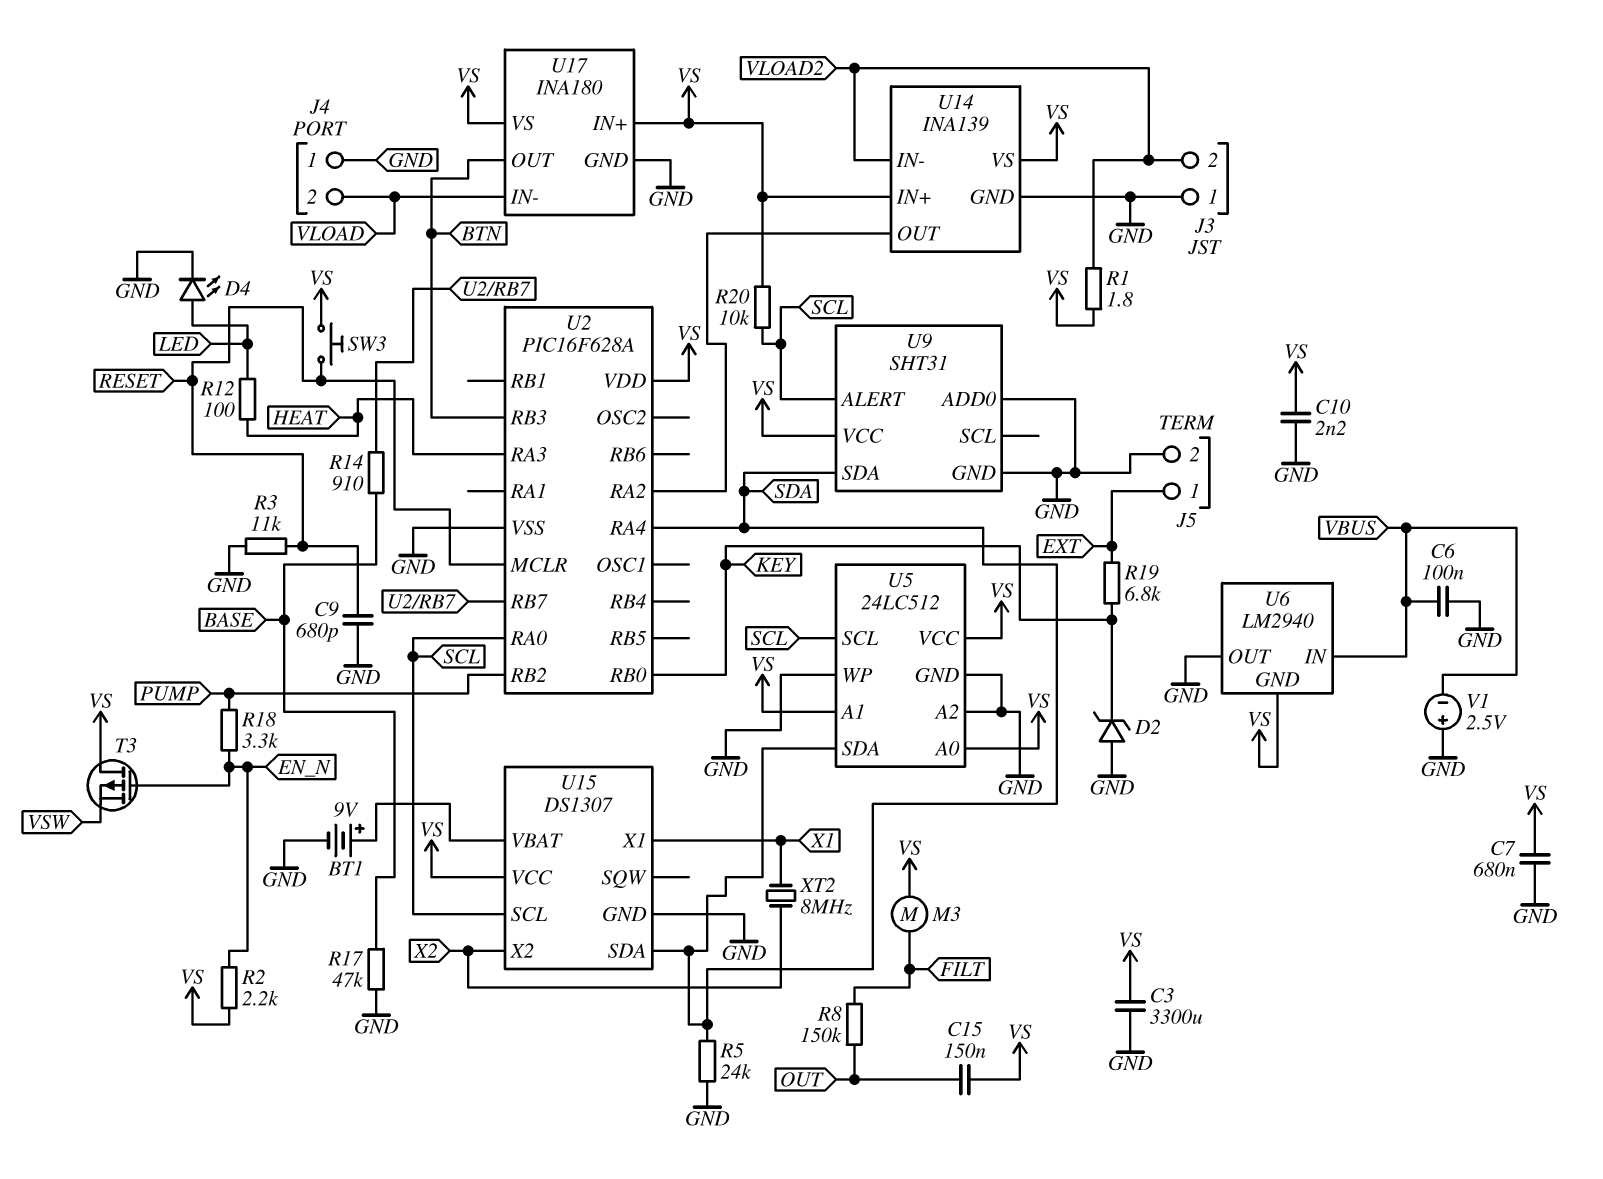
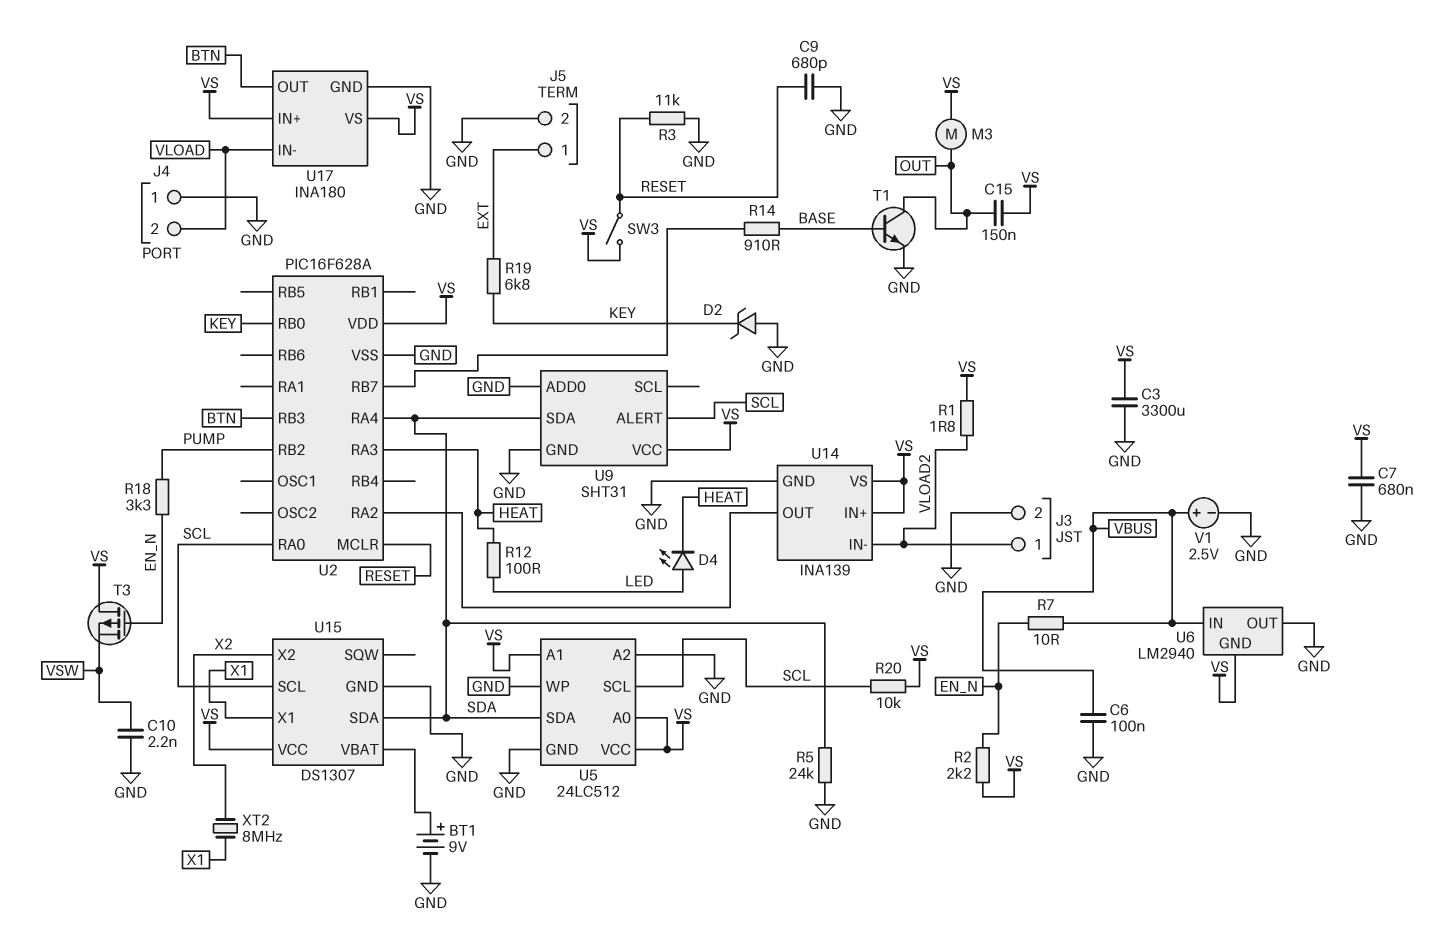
C10: 2.2nF (GND, VS) -> 2.2nF (GND, VSW)
D4: LED (A LED, K GND) -> LED (A LED, K HEAT)
J3 pin 1: GND -> VLOAD2
J3 pin 2: VLOAD2 -> GND
M3: motor (FILT, VS) -> motor (OUT, VS)
R7: none -> 10 (EN_N, VBUS)
R8: 150k (FILT, OUT) -> none
R17: 47k (BASE, GND) -> none
SW3: button (RESET, VS) -> switch (RESET, VS)
T1: none -> NPN (B BASE, C OUT, E GND)
V1: 2.5V (plus GND, minus VBUS) -> 2.5V (plus VBUS, minus GND)

